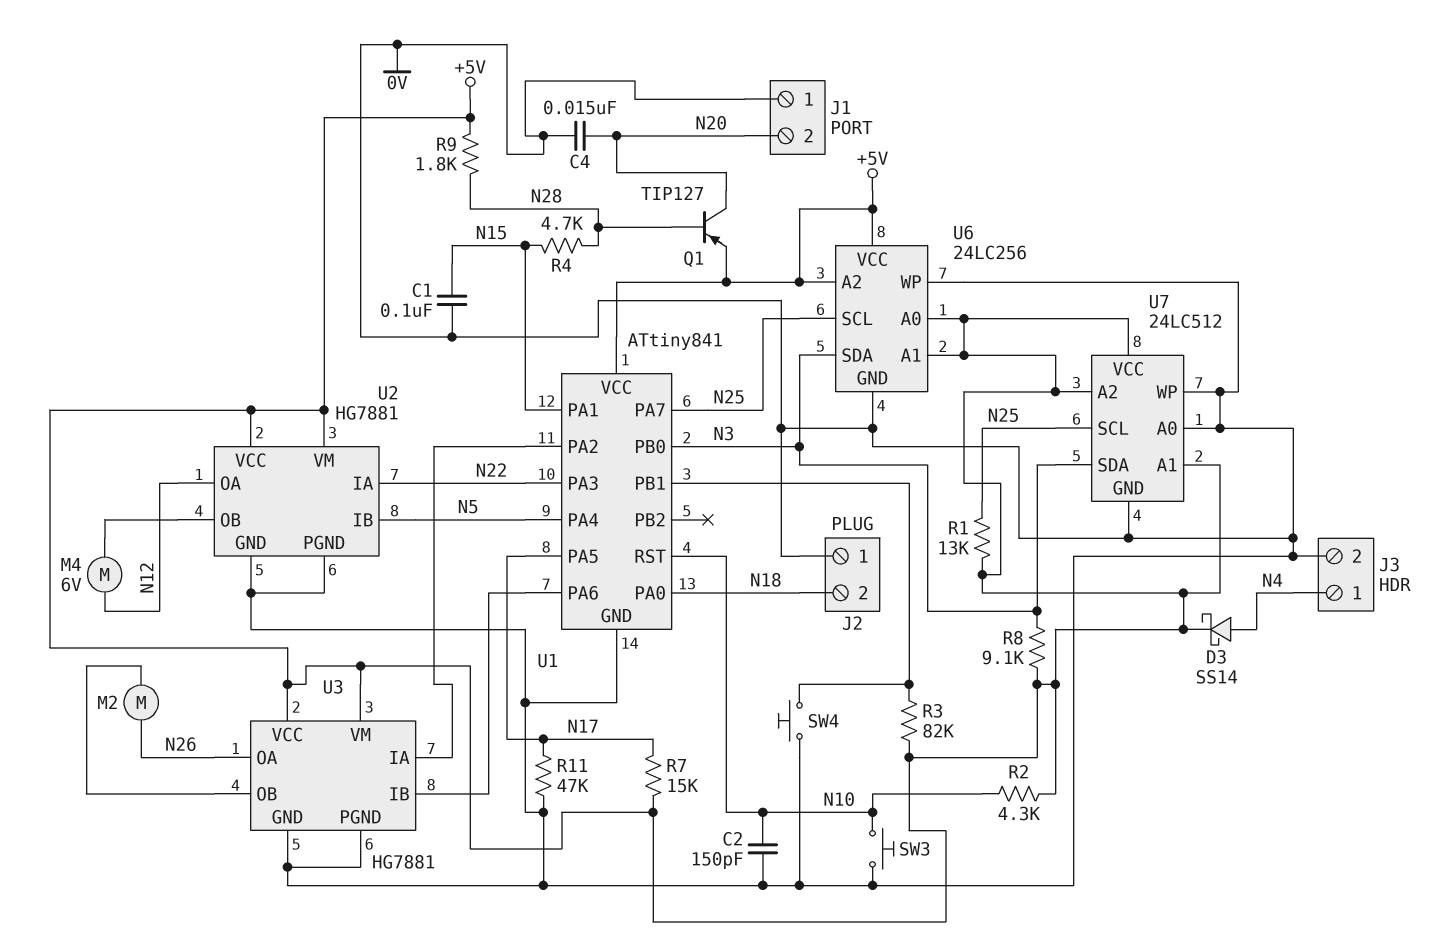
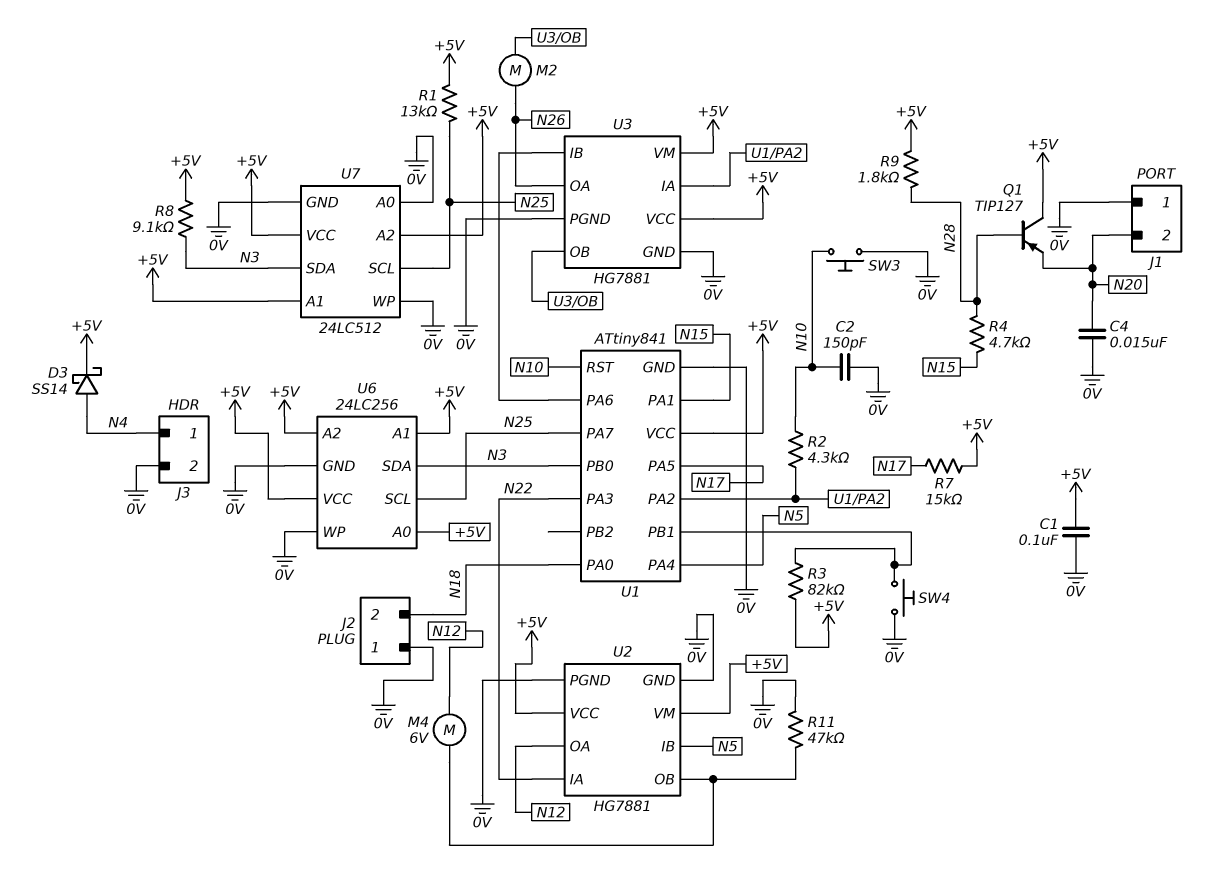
C1: 100nF (0V, N15) -> 100nF (+5V, 0V)
Q1: PNP TIP127 (B N28, C N20, E +5V) -> PNP TIP127 (B N28, C +5V, E N20)
R2: 4.3k (+5V, N10) -> 4.3k (N10, U1/PA2)
R11: 47k (0V, N17) -> 47k (0V, U2/OB)

